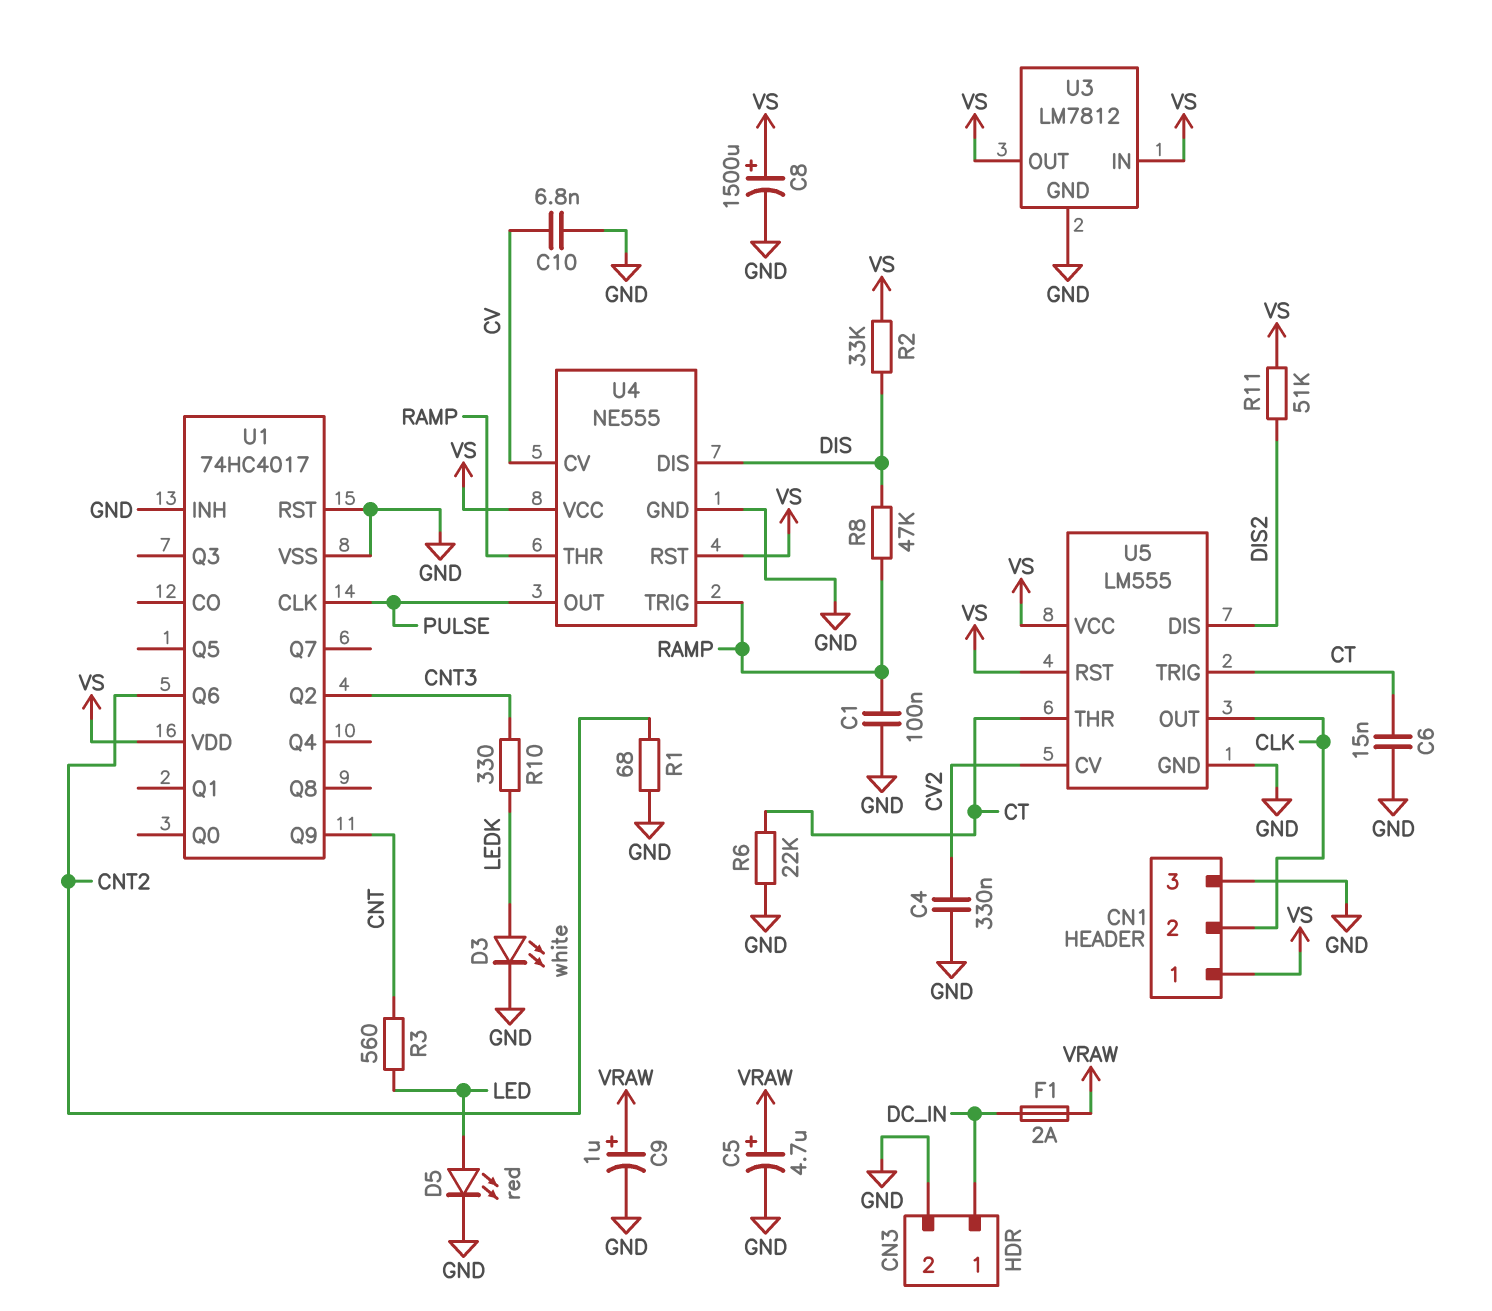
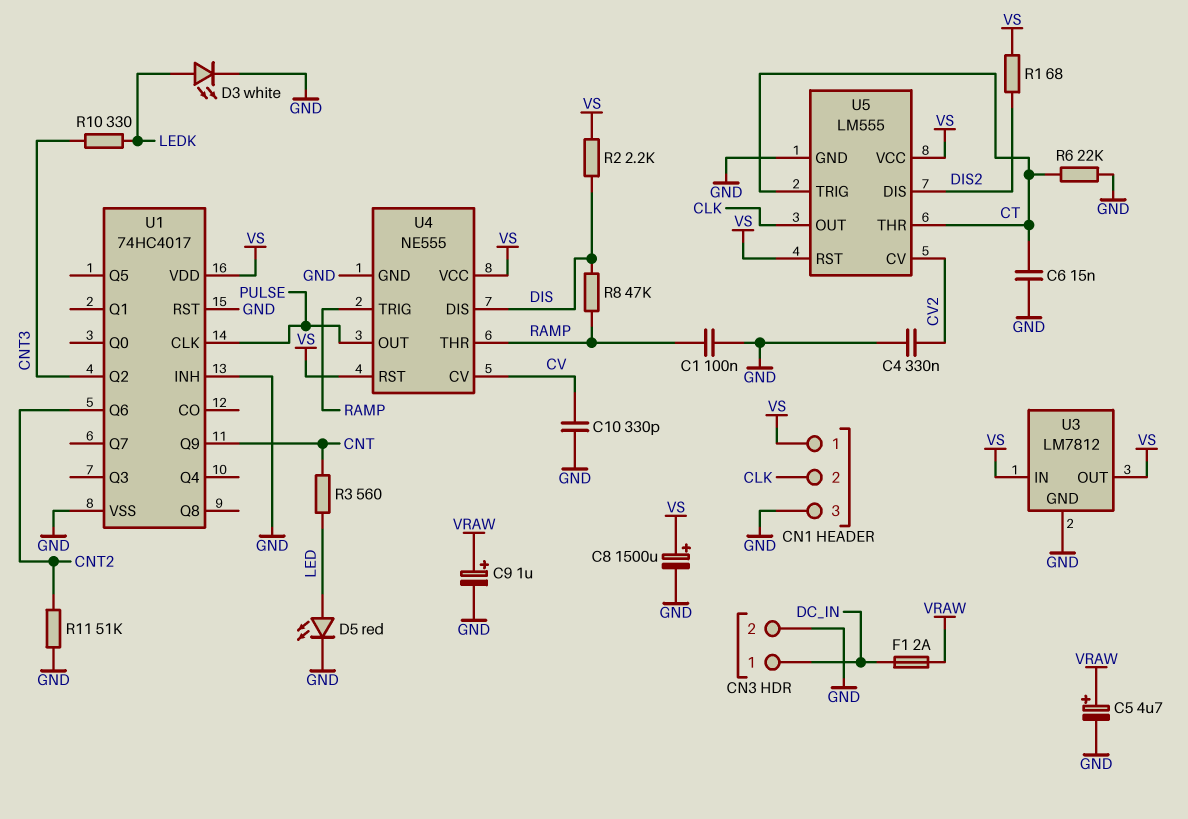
C10: 6.8nF (CV, GND) -> 330pF (CV, GND)
R1: 68 (CNT2, GND) -> 68 (DIS2, VS)
R2: 33k (DIS, VS) -> 2.2k (DIS, VS)
R11: 51k (DIS2, VS) -> 51k (CNT2, GND)

